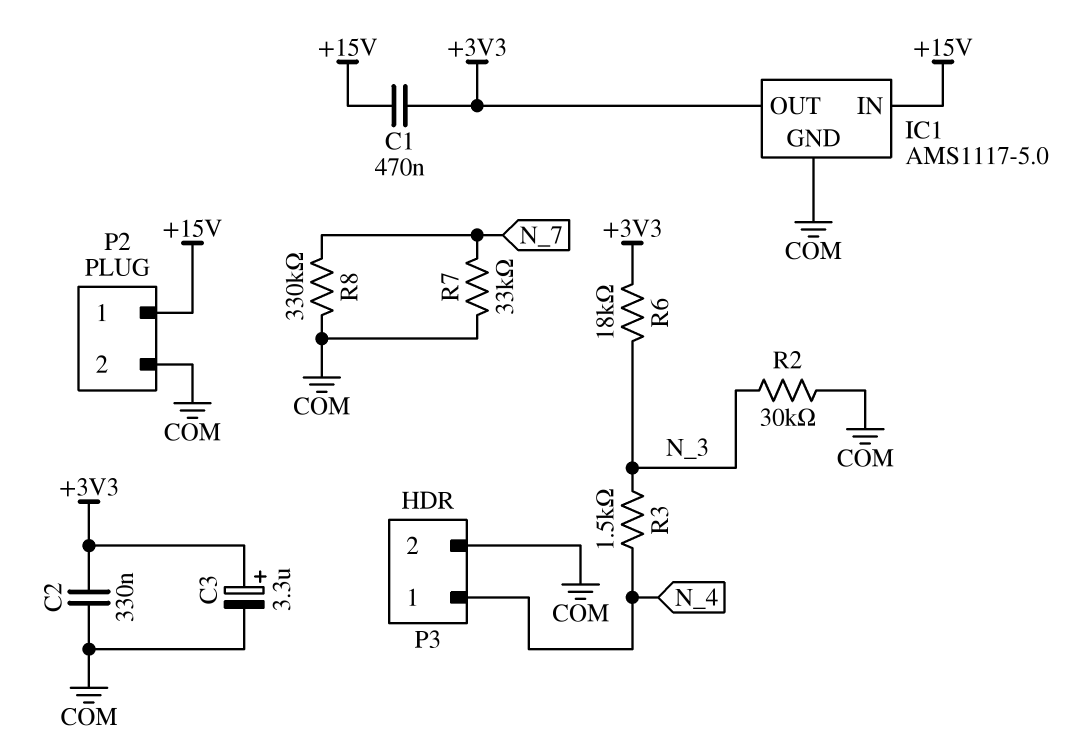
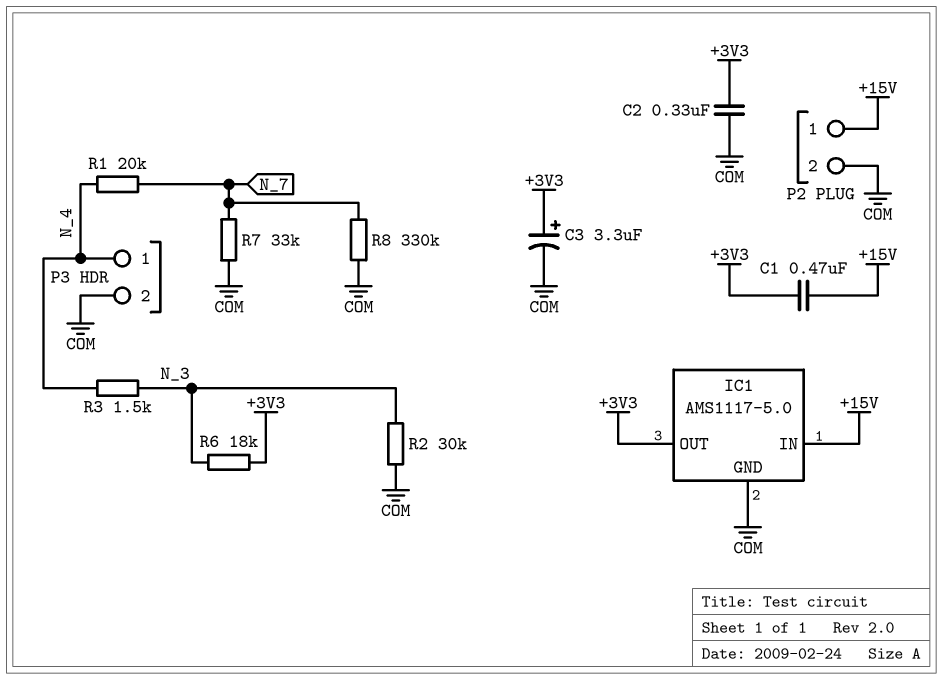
R1: none -> 20k (N_4, N_7)

